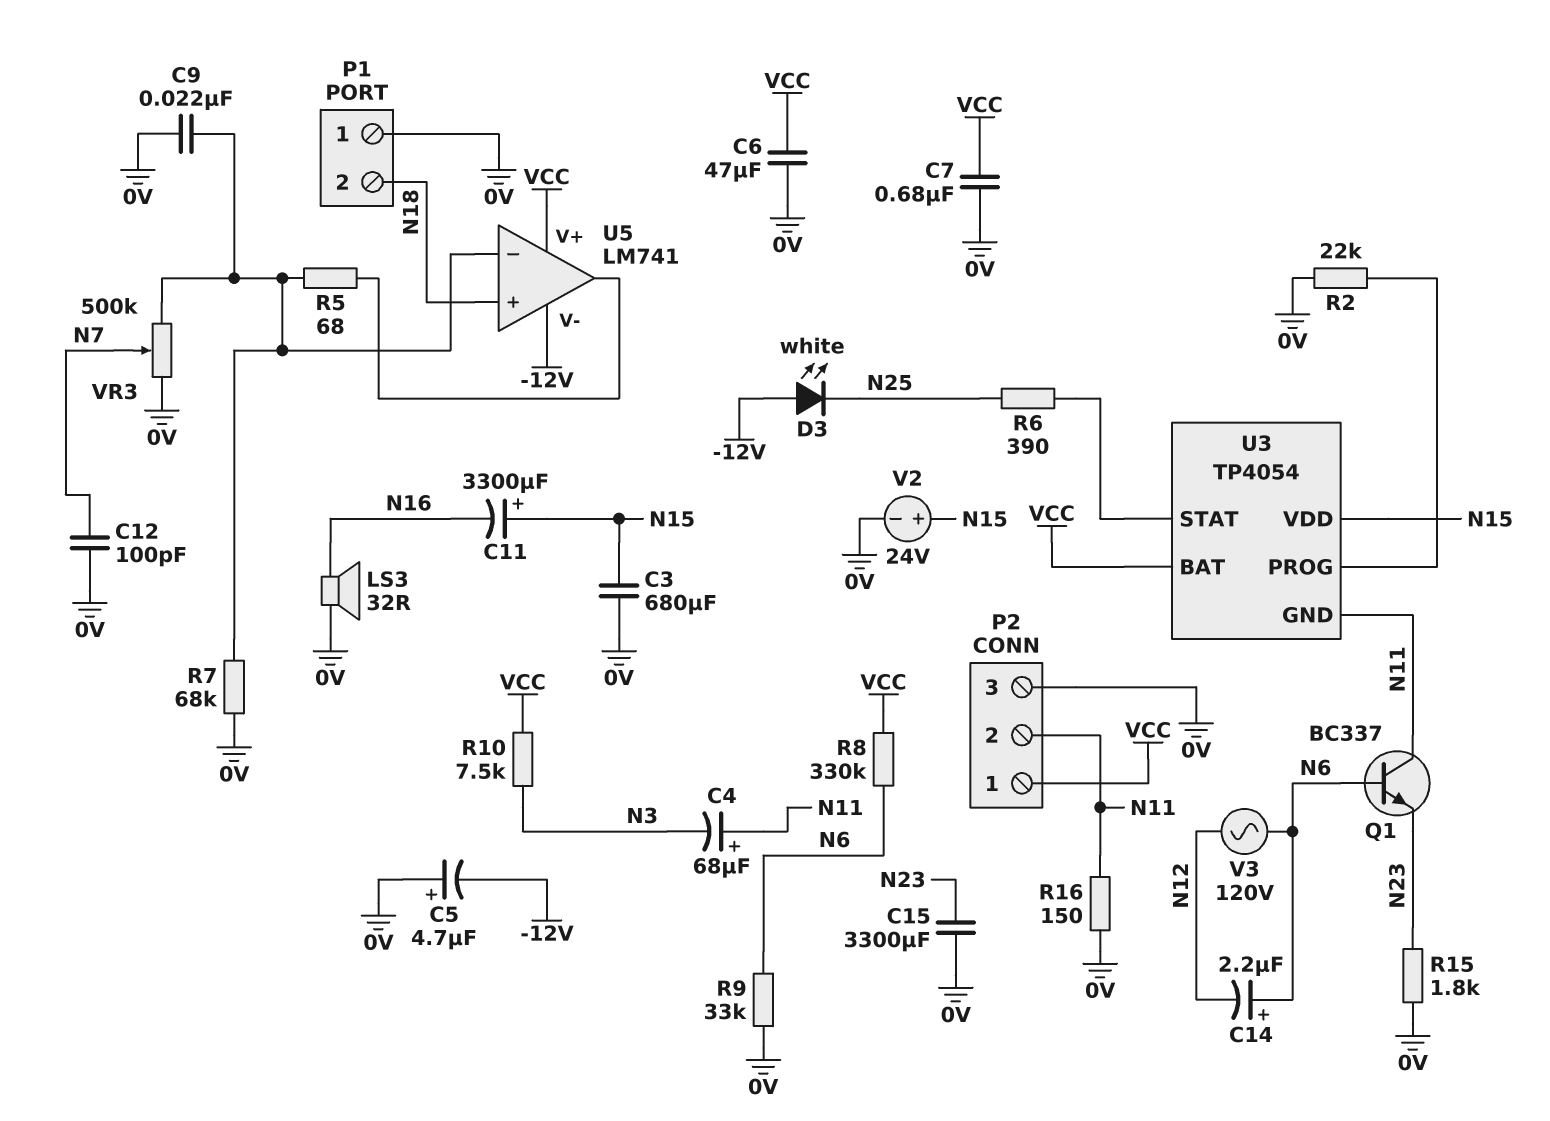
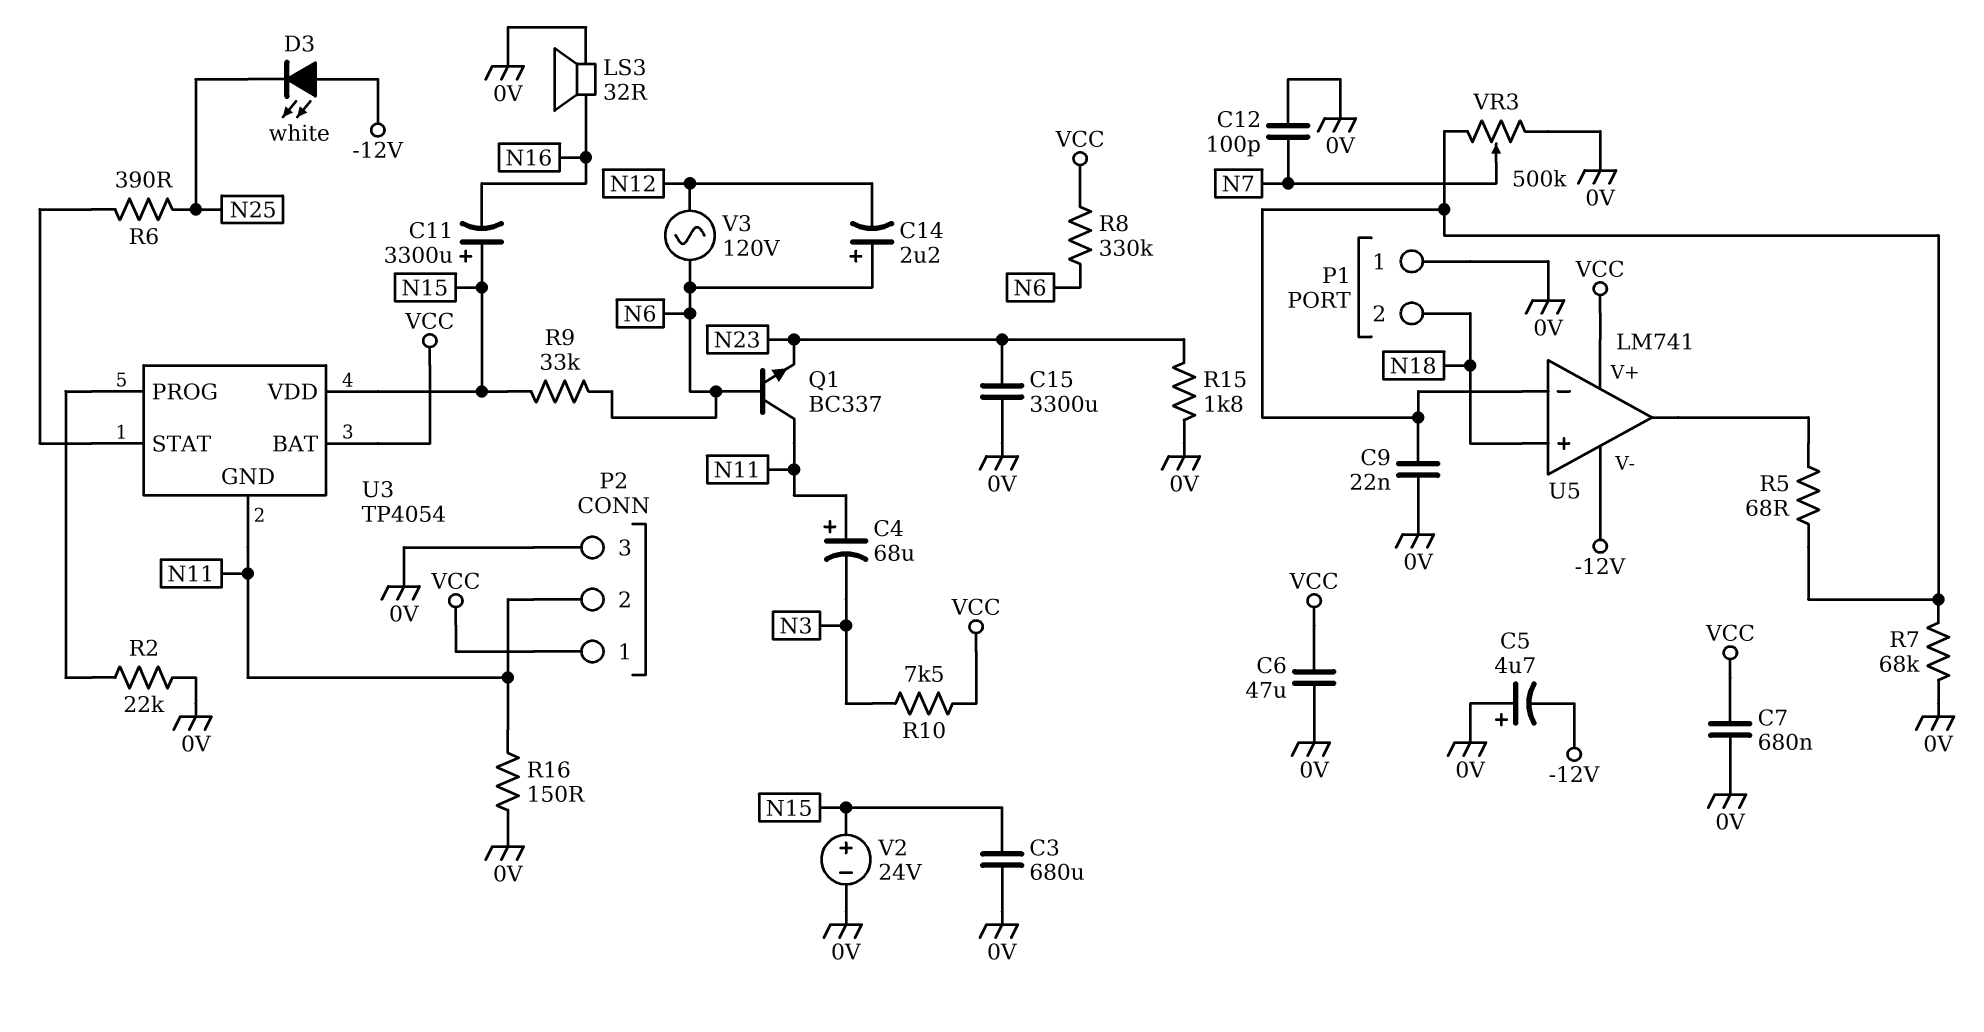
R9: 33k (0V, N6) -> 33k (N6, N15)

